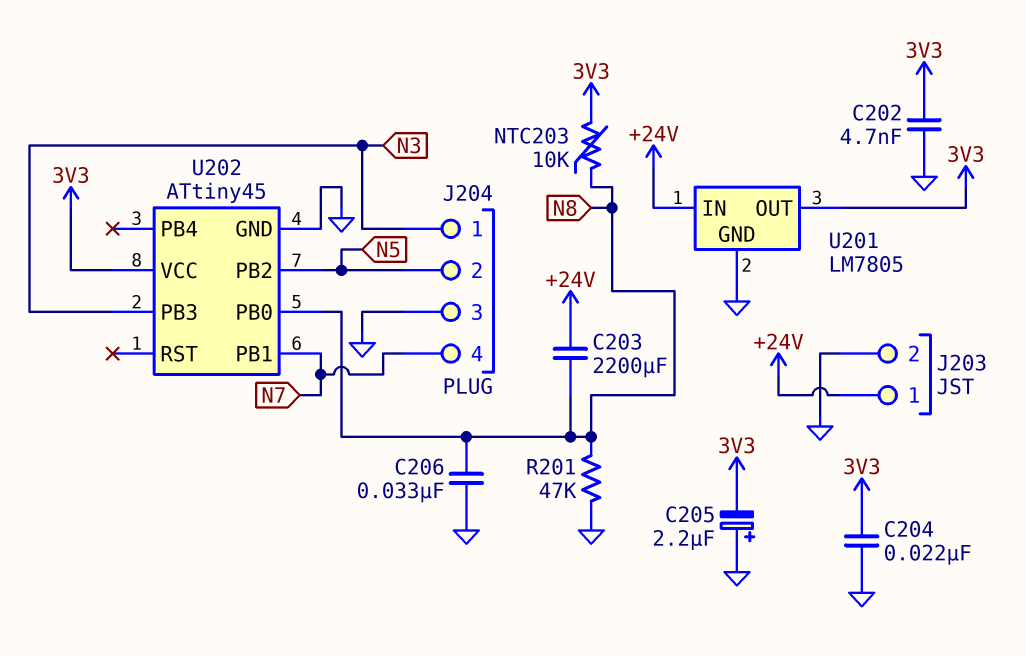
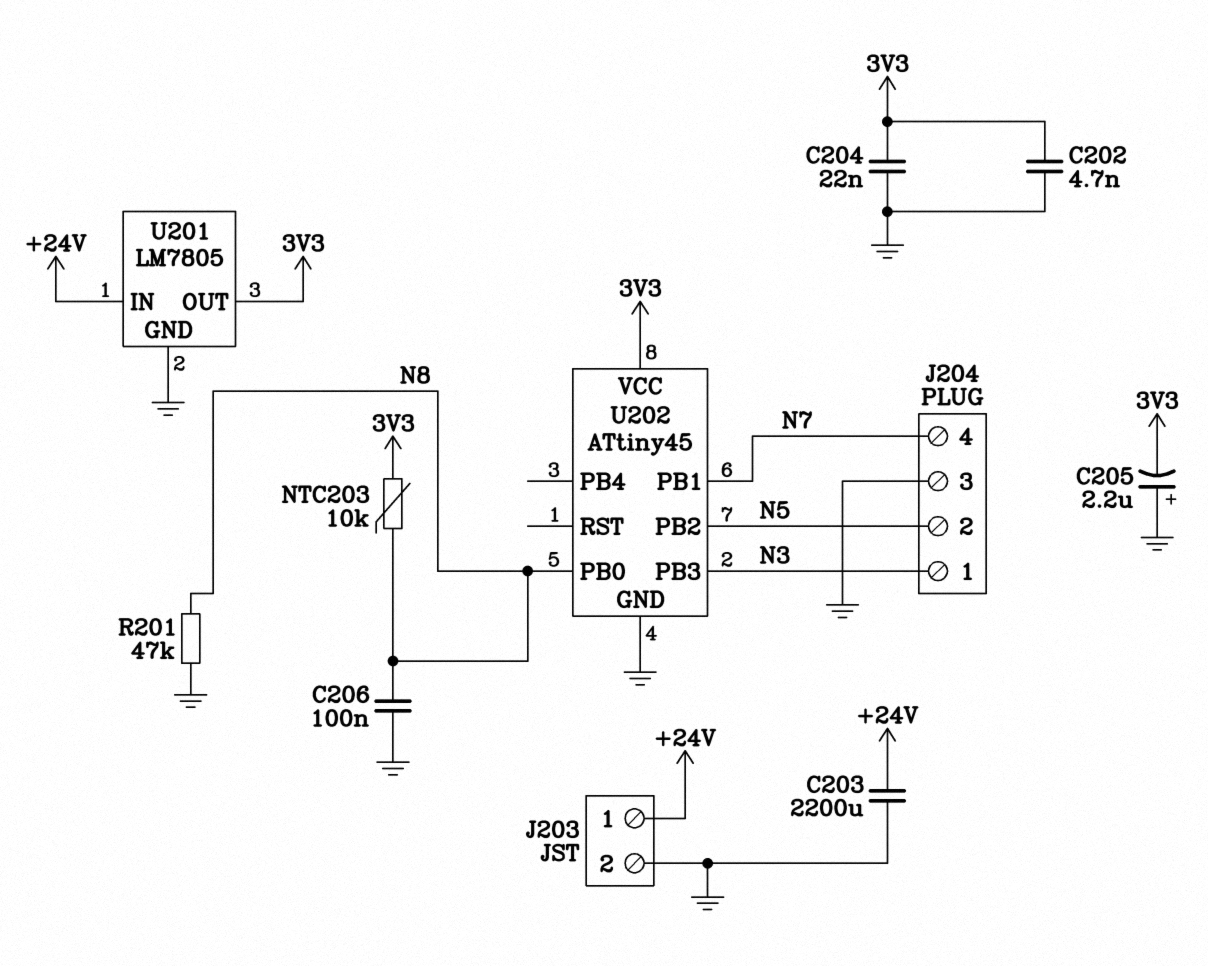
C203: 2200uF (+24V, N8) -> 2200uF (+24V, GND)
C206: 33nF (GND, N8) -> 100nF (GND, N8)

